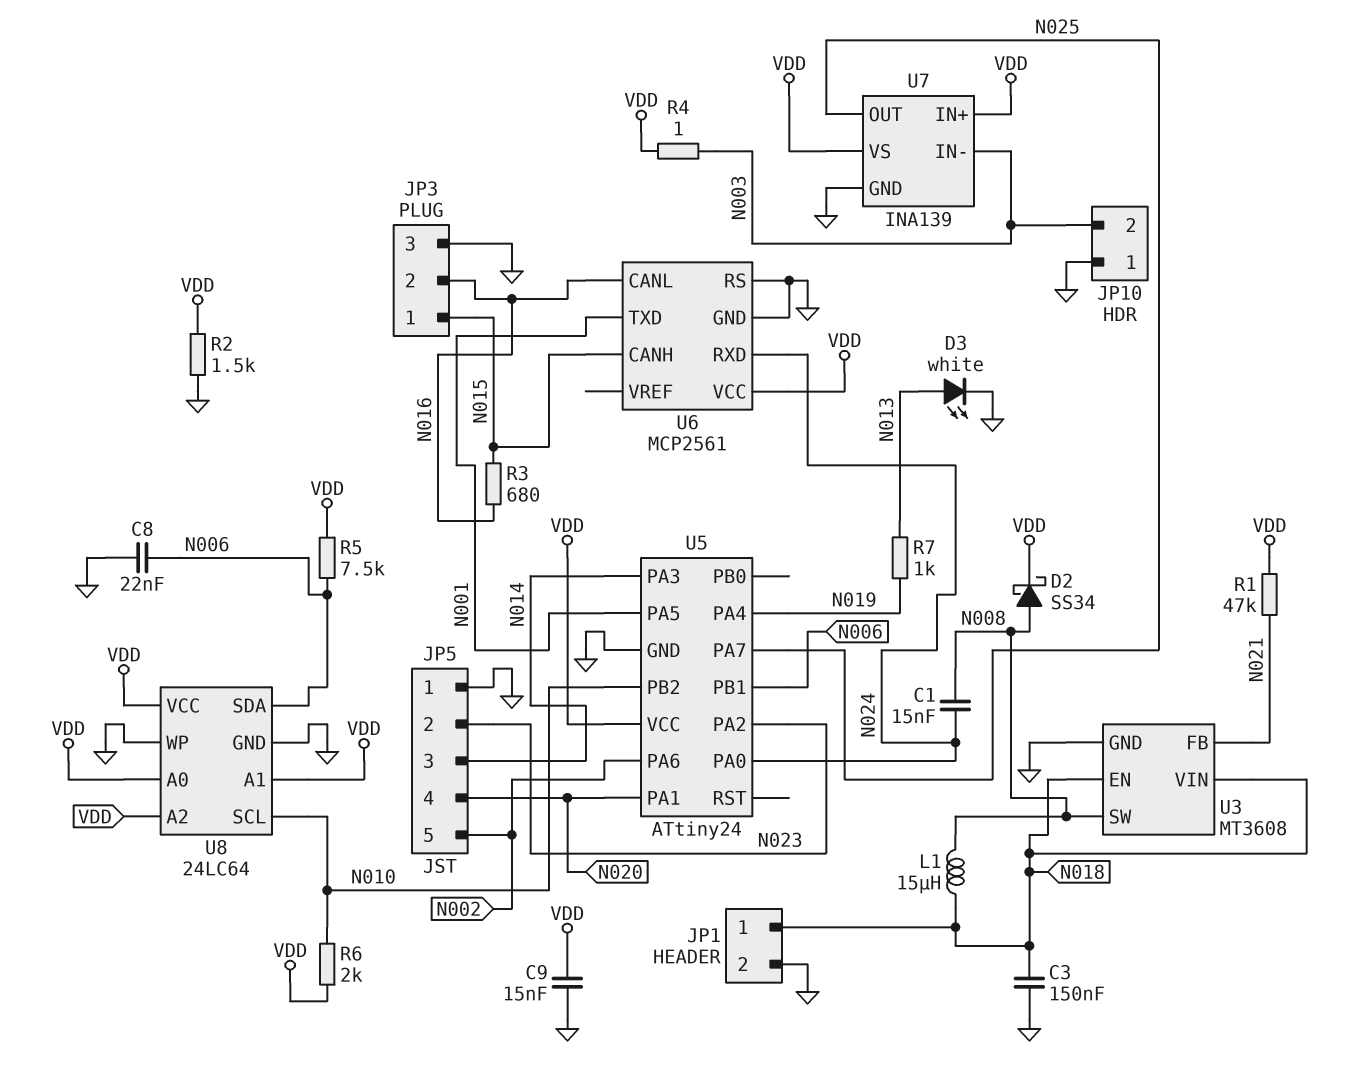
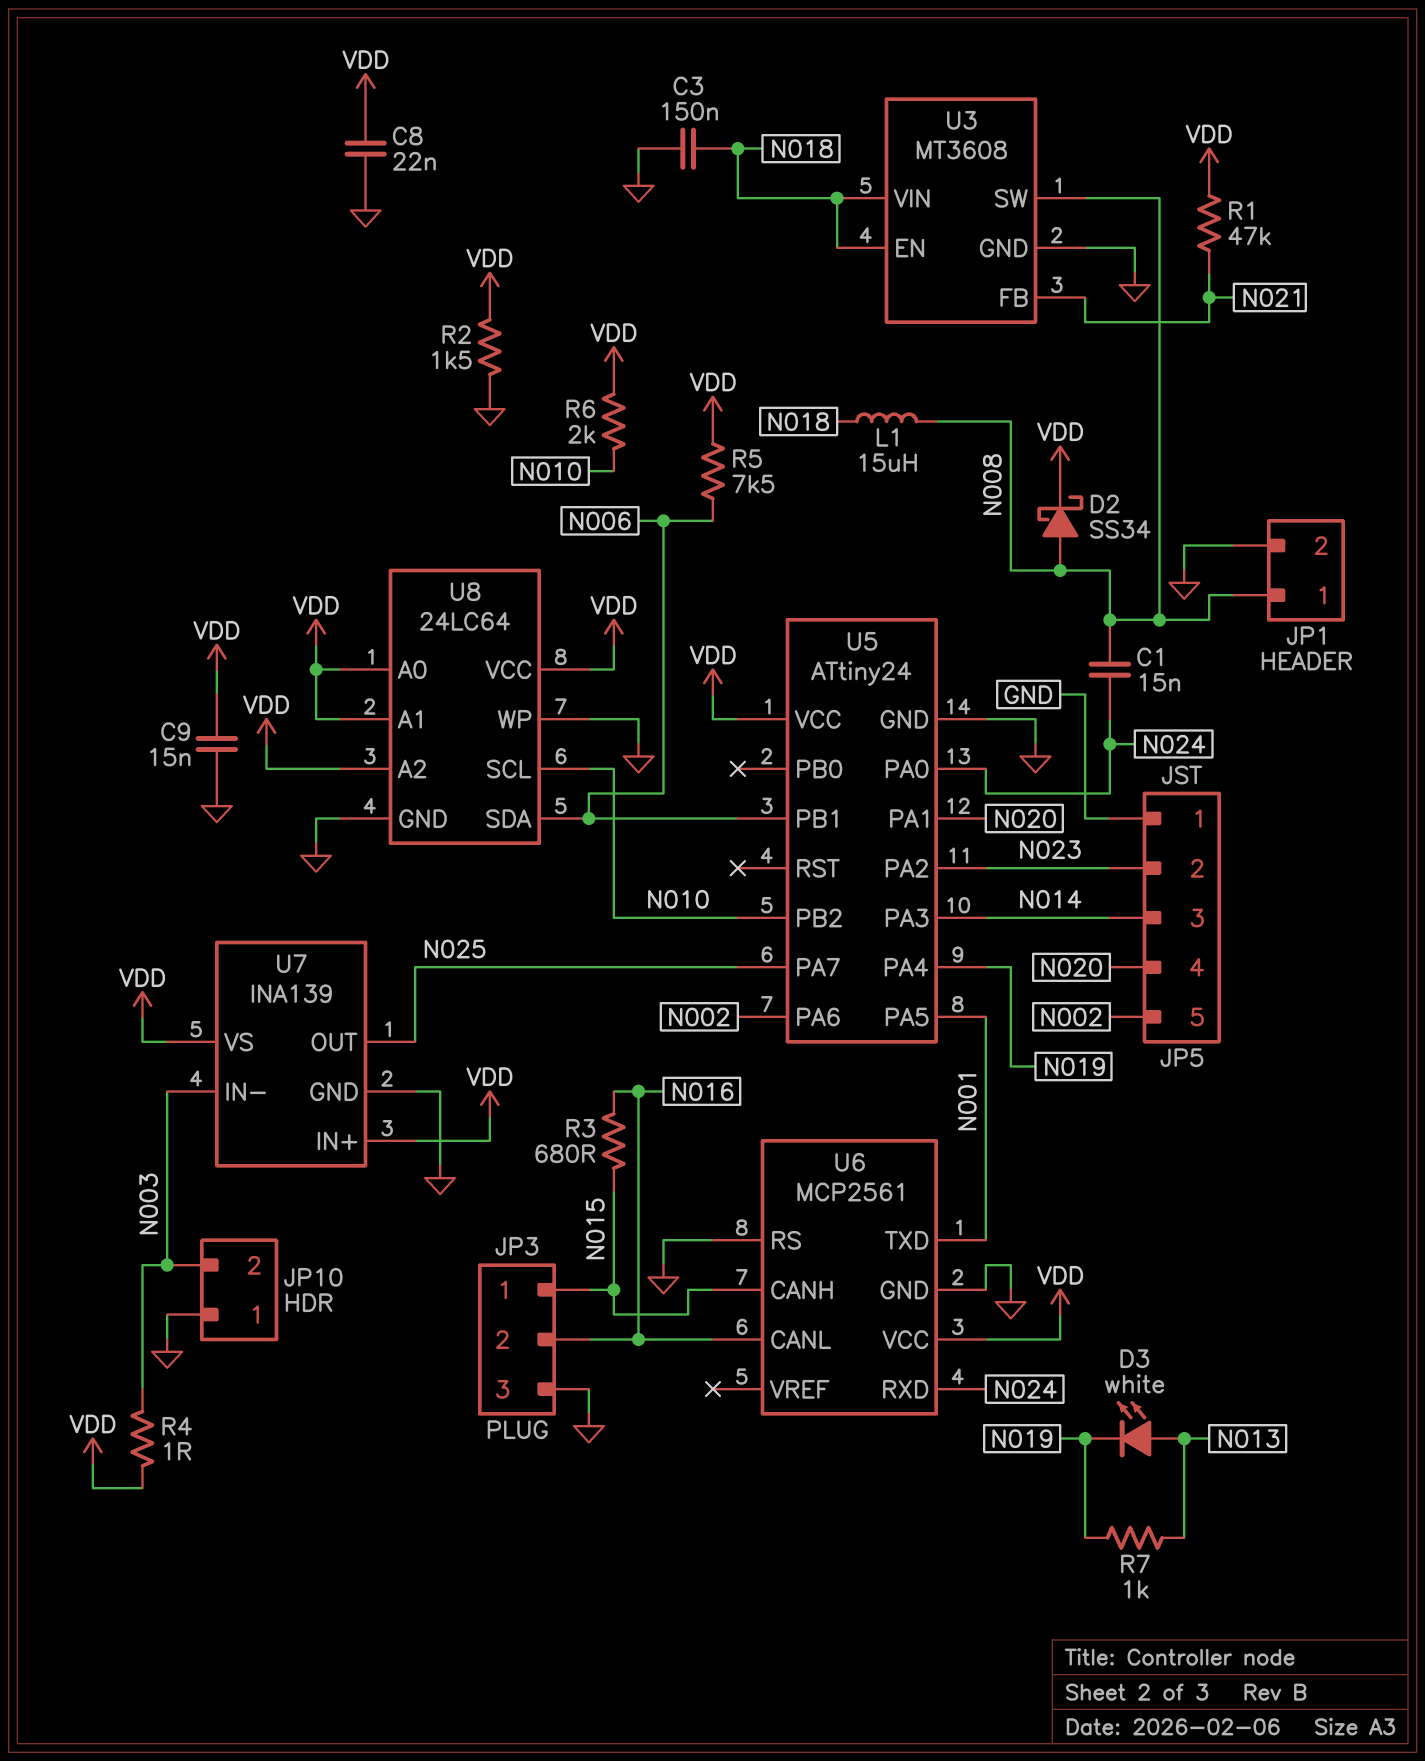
C8: 22nF (GND, N006) -> 22nF (GND, VDD)
D3: LED white (A N013, K GND) -> LED white (A N013, K N019)
JP1 pin 1: N018 -> N008

